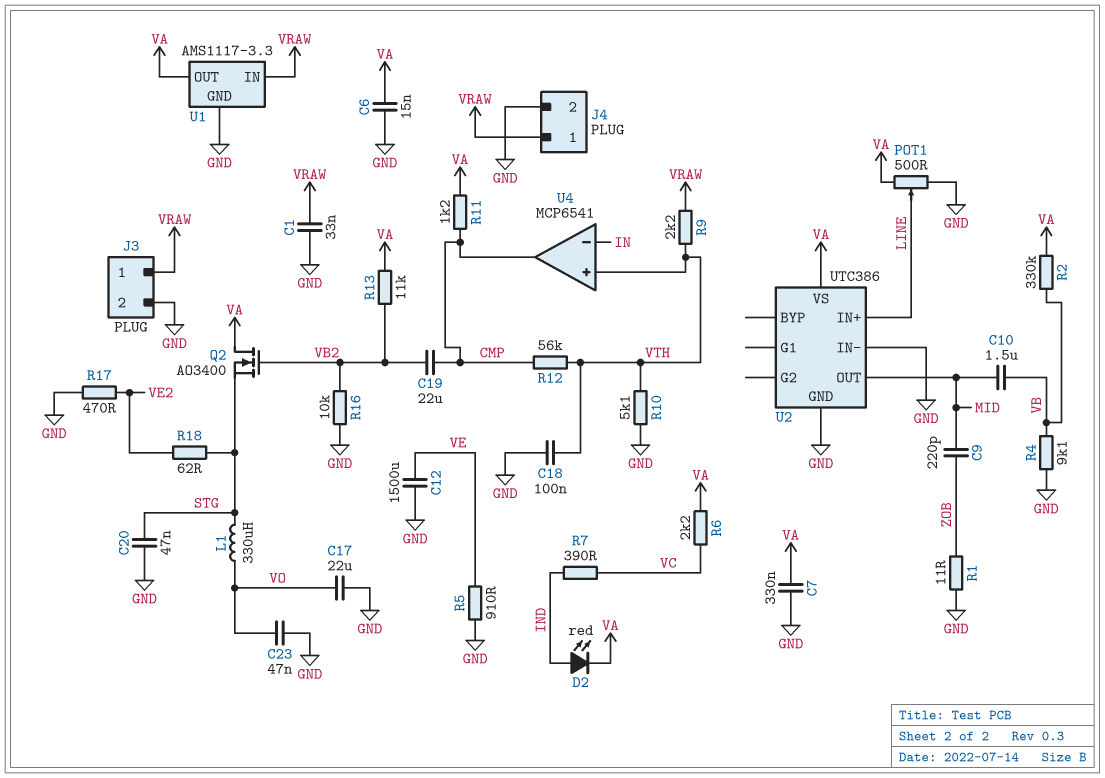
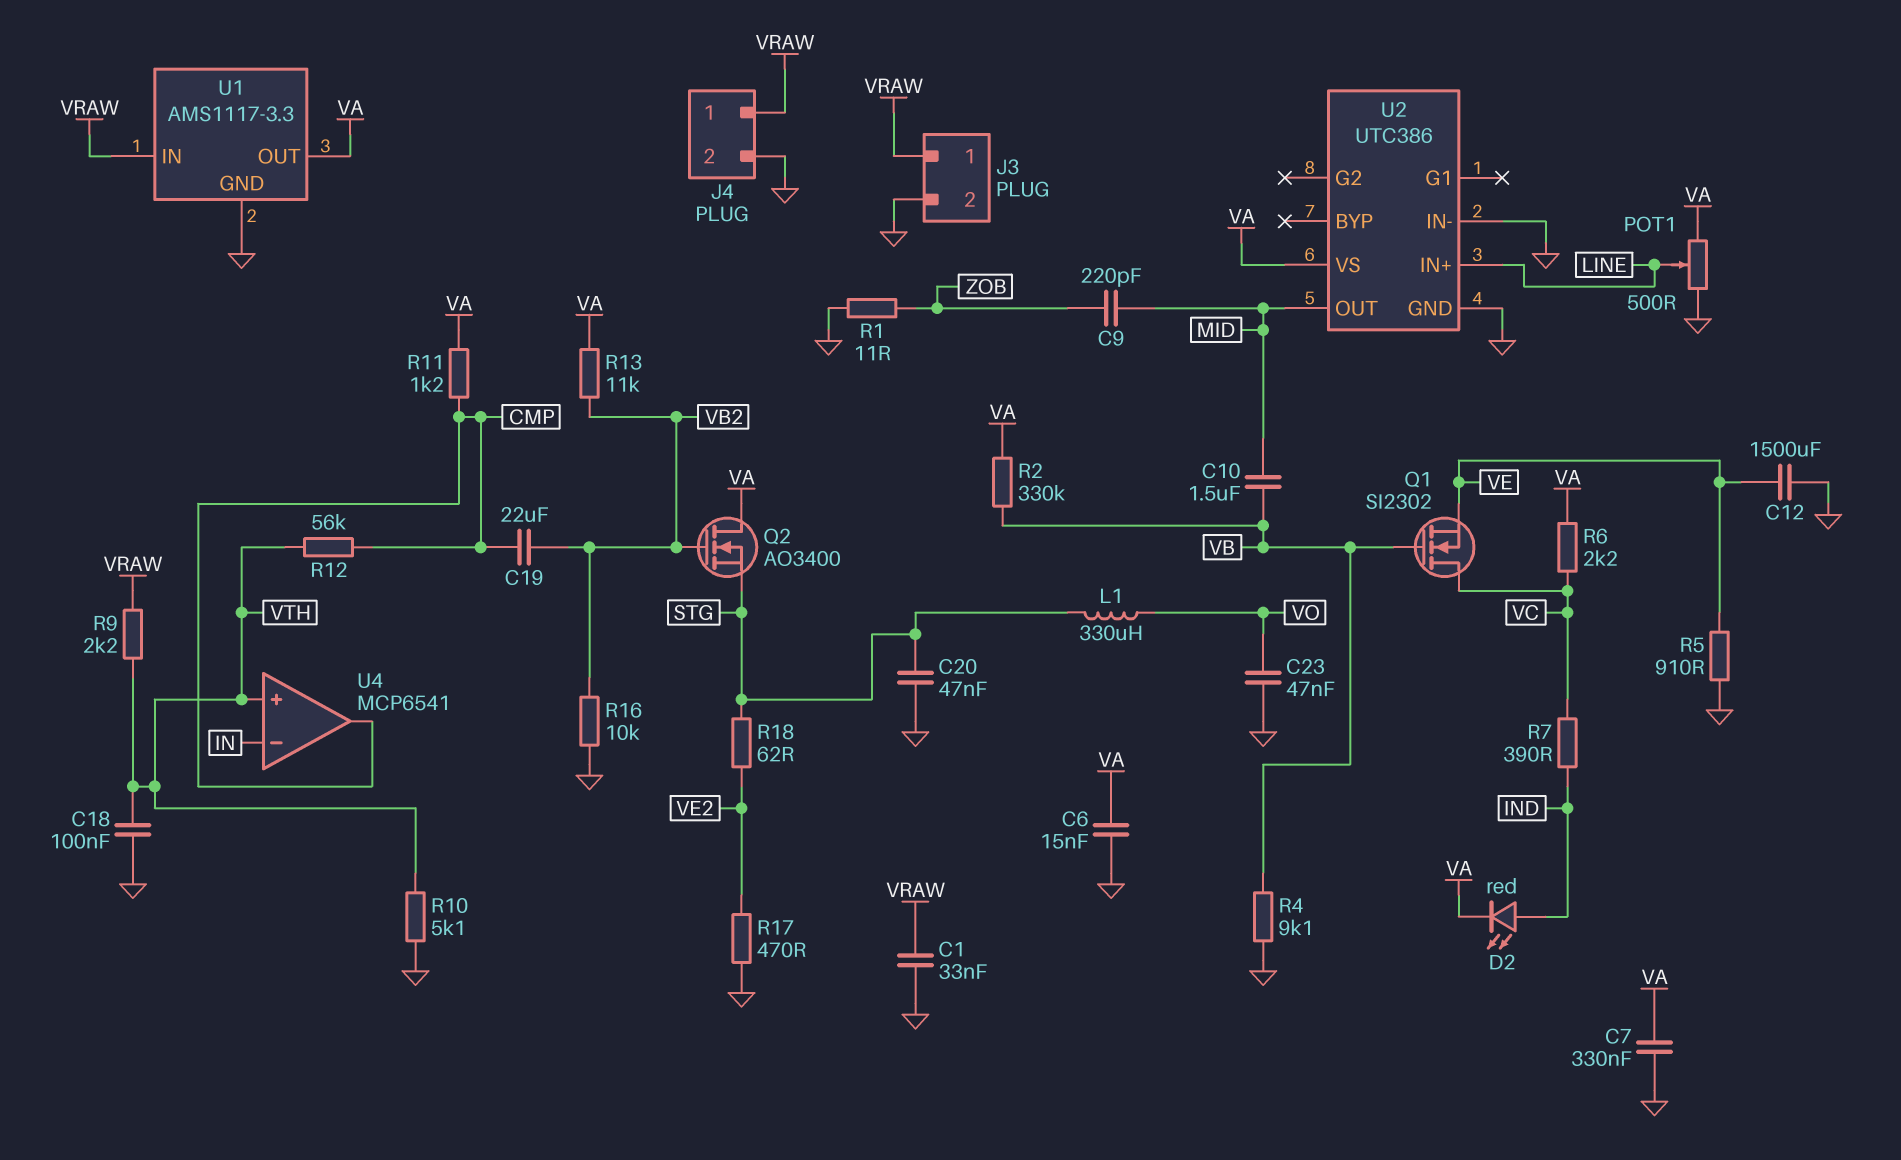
C17: 22uF (GND, VO) -> none
Q1: none -> NMOS SI2302 (G VB, D VC, S VE)

